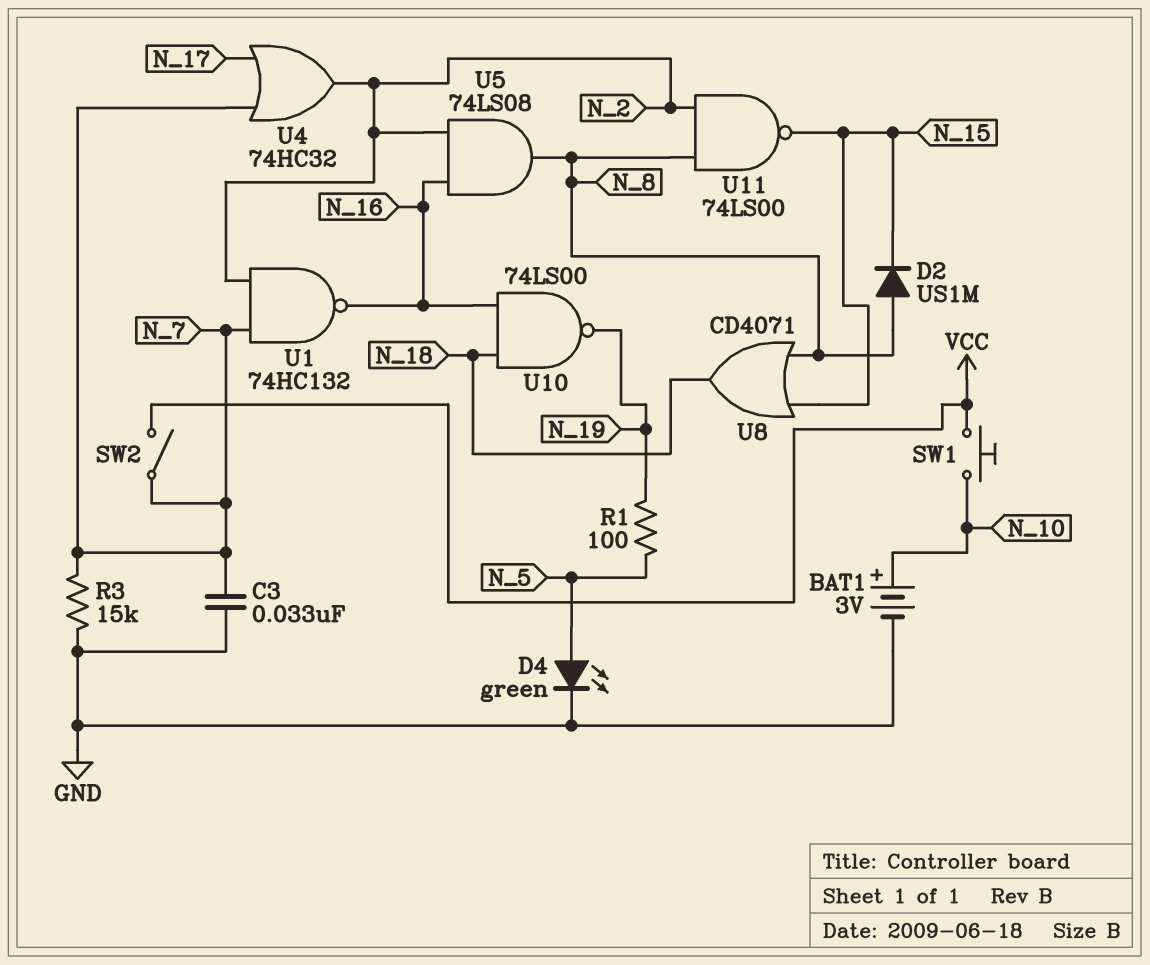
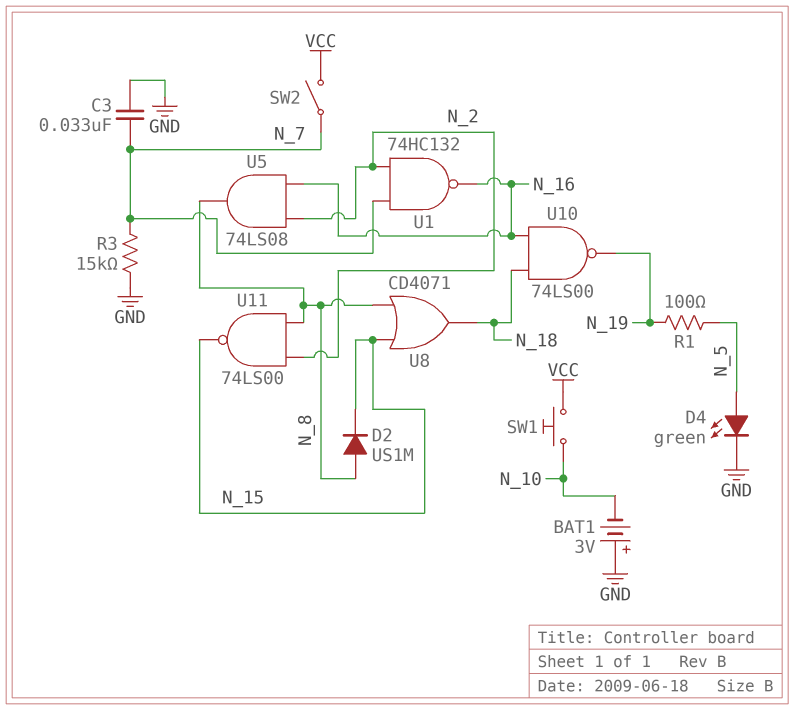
BAT1: 3V (plus N_10, minus GND) -> 3V (plus GND, minus N_10)
U4: OR 74HC32 (in N_7, in N_17, out N_2) -> none

